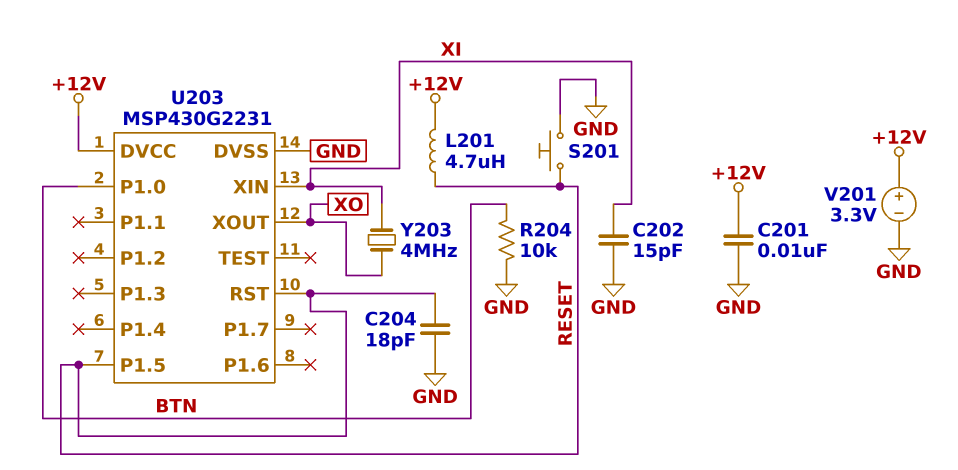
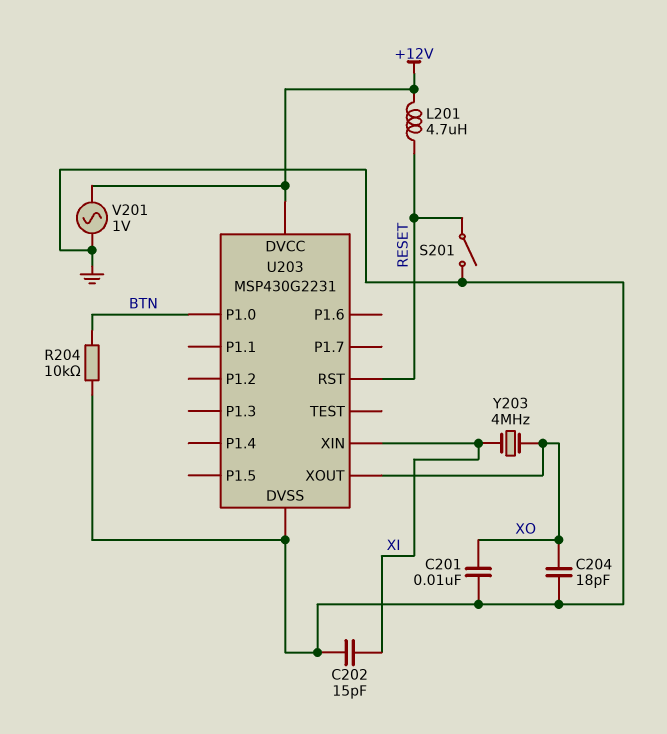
C201: 10nF (+12V, GND) -> 10nF (GND, XO)
C204: 18pF (GND, RESET) -> 18pF (GND, XO)
S201: button (GND, RESET) -> switch (GND, RESET)
U203 pin P1.5: RESET -> none
V201: 3.3V (plus +12V, minus GND) -> AC 1V (+12V, GND)

